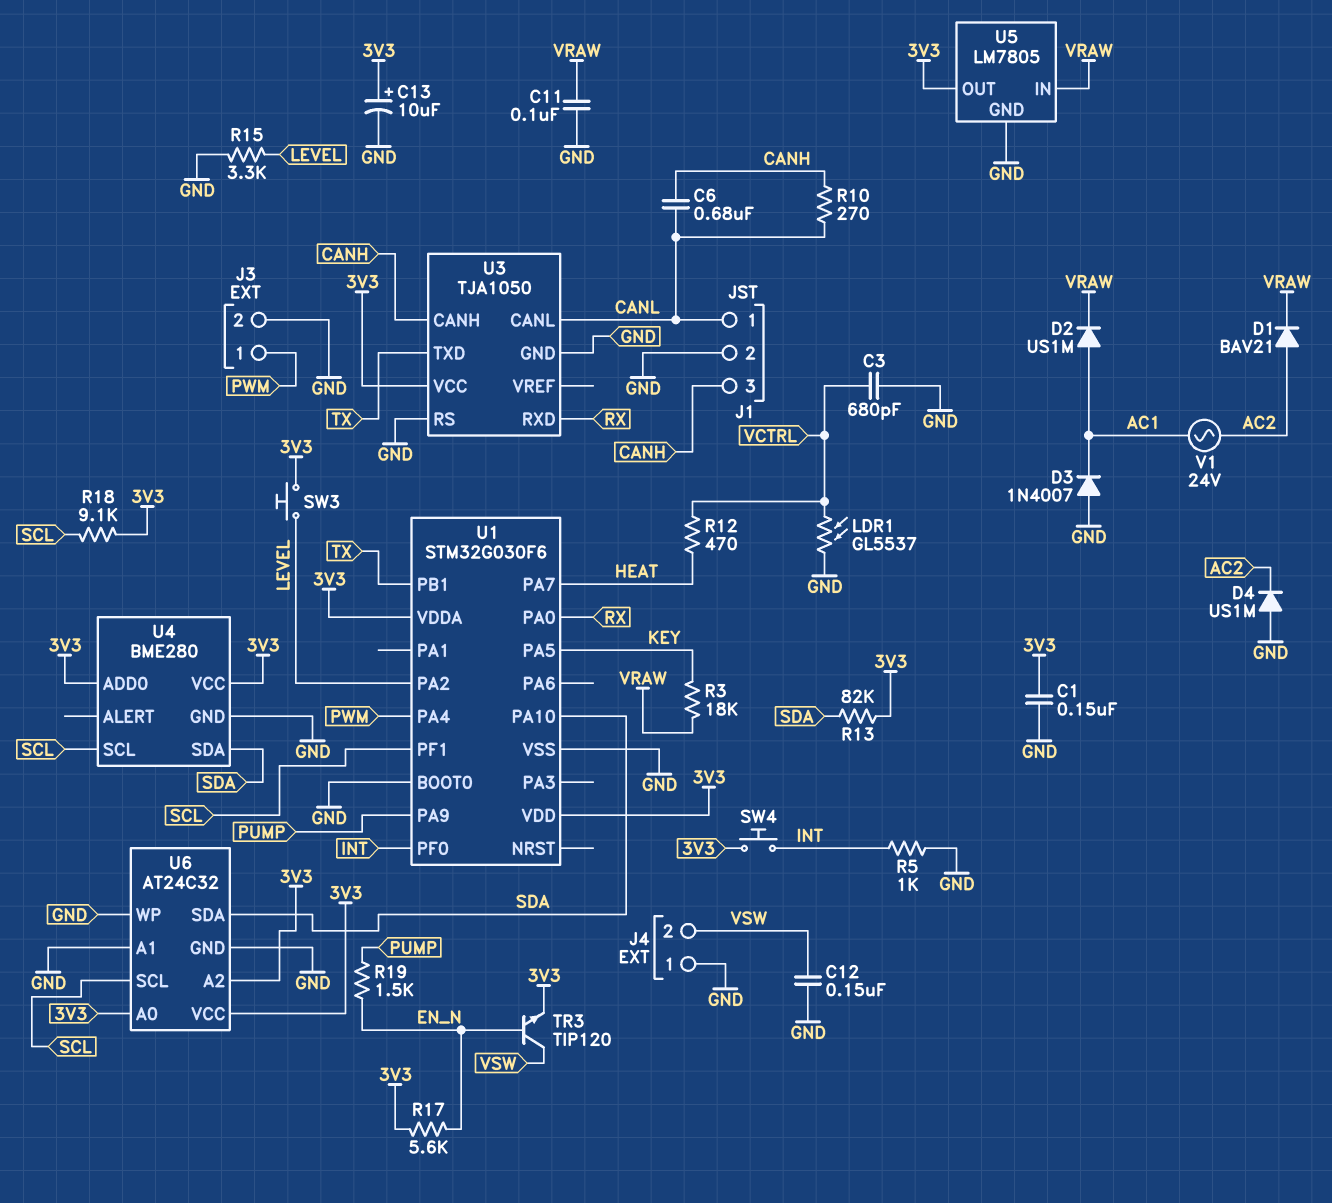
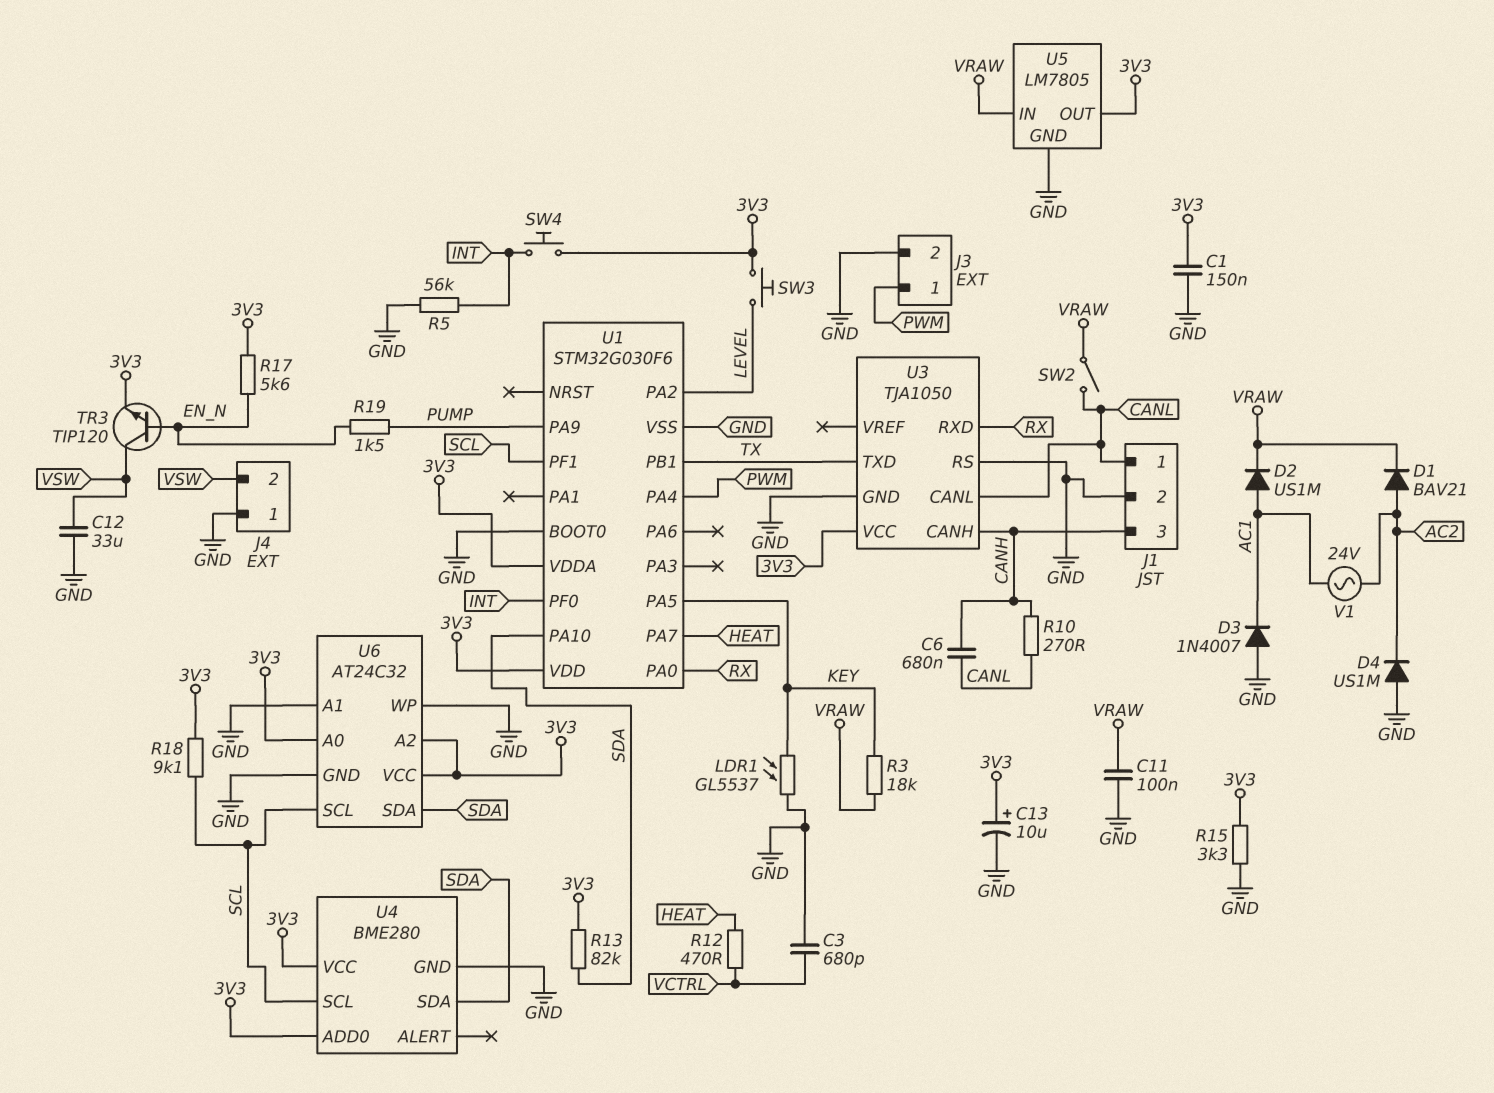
C12: 150nF (GND, VSW) -> 33uF (GND, VSW)
LDR1: GL5537 (GND, VCTRL) -> GL5537 (GND, KEY)
R5: 1k (GND, INT) -> 56k (GND, INT)
R15: 3.3k (GND, LEVEL) -> 3.3k (3V3, GND)
SW2: none -> switch (CANL, VRAW)

